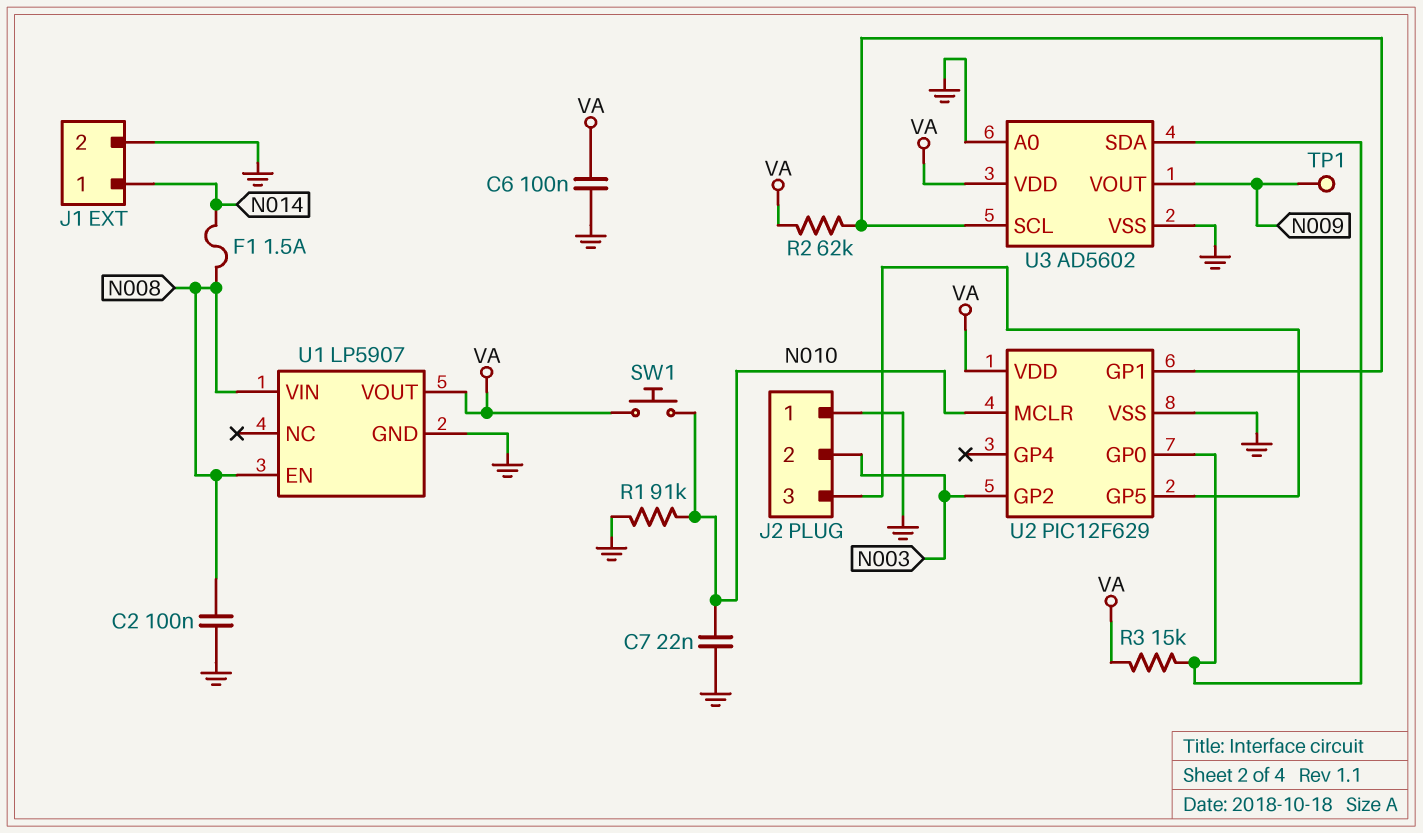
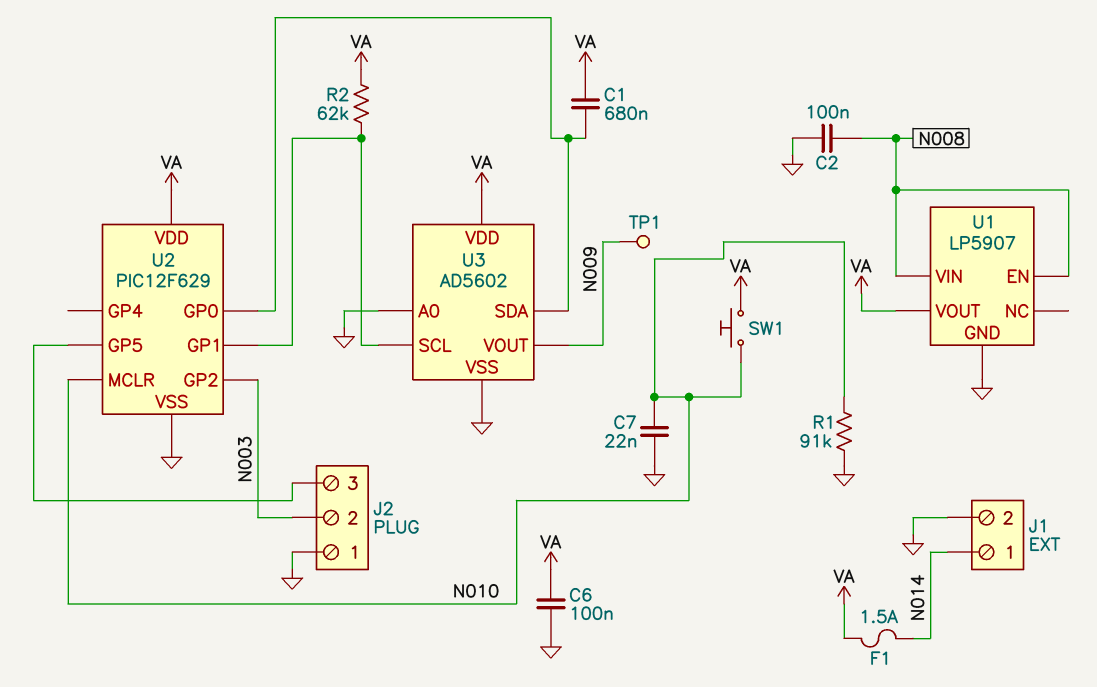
C1: none -> 680nF (U2/GP0, VA)
F1: 1.5A (N008, N014) -> 1.5A (N014, VA)
R3: 15k (U2/GP0, VA) -> none

